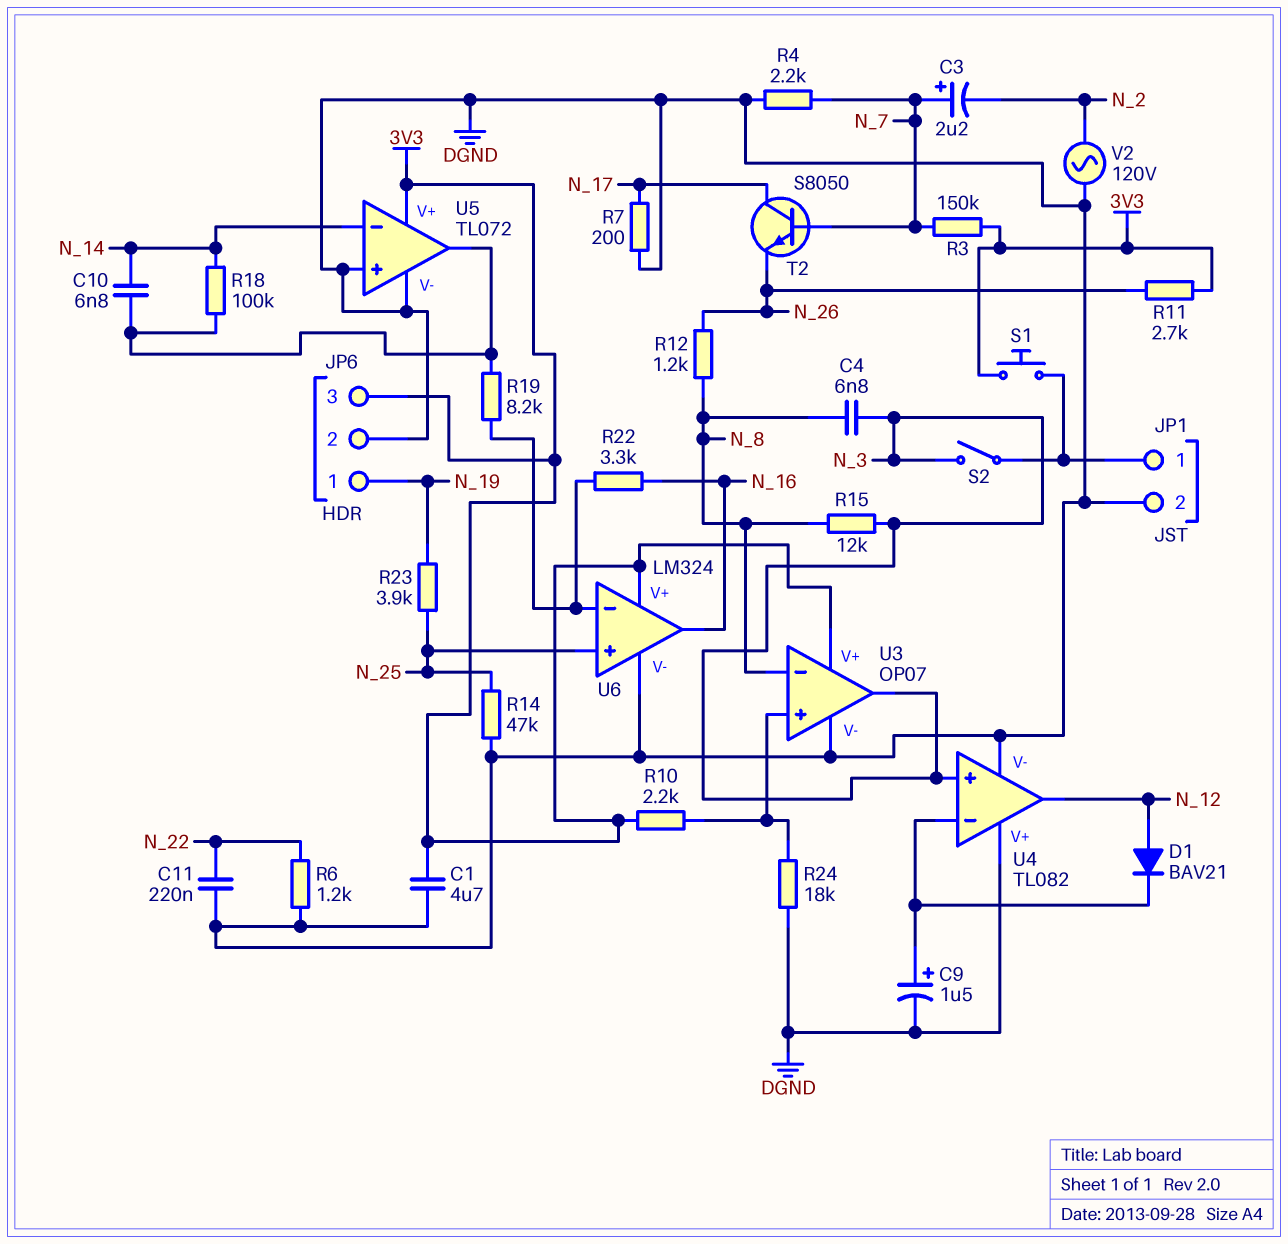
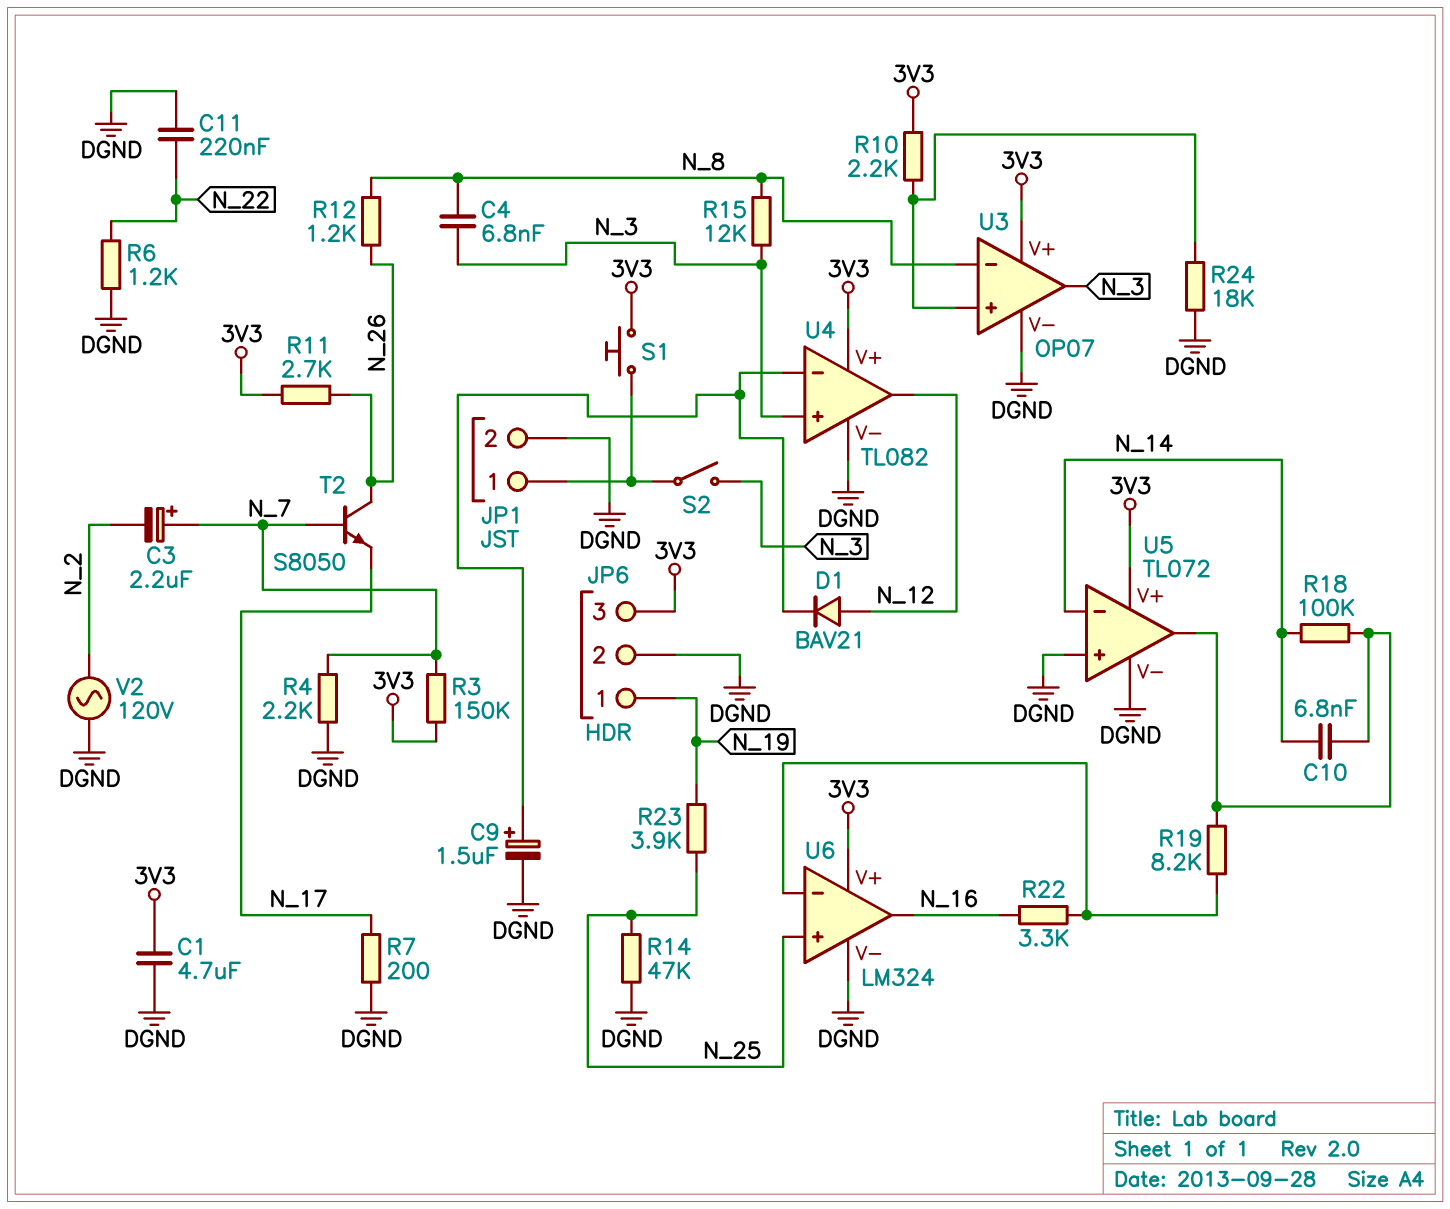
T2: NPN S8050 (B N_7, C N_17, E N_26) -> NPN S8050 (B N_7, C N_26, E N_17)
U4 pin V+: DGND -> 3V3

